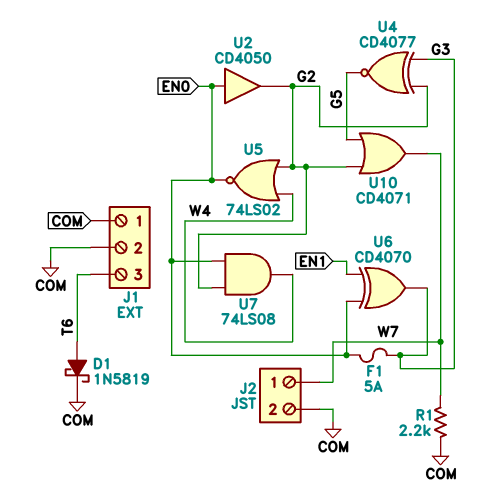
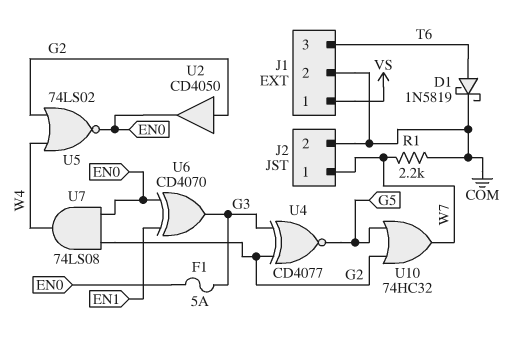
J1 pin 1: COM -> VS
U2: buffer CD4050 (in EN0, out G2) -> buffer CD4050 (in G2, out EN0)
U10: OR CD4071 (in G2, in G5, out W7) -> OR 74HC32 (in G2, in G5, out W7)

